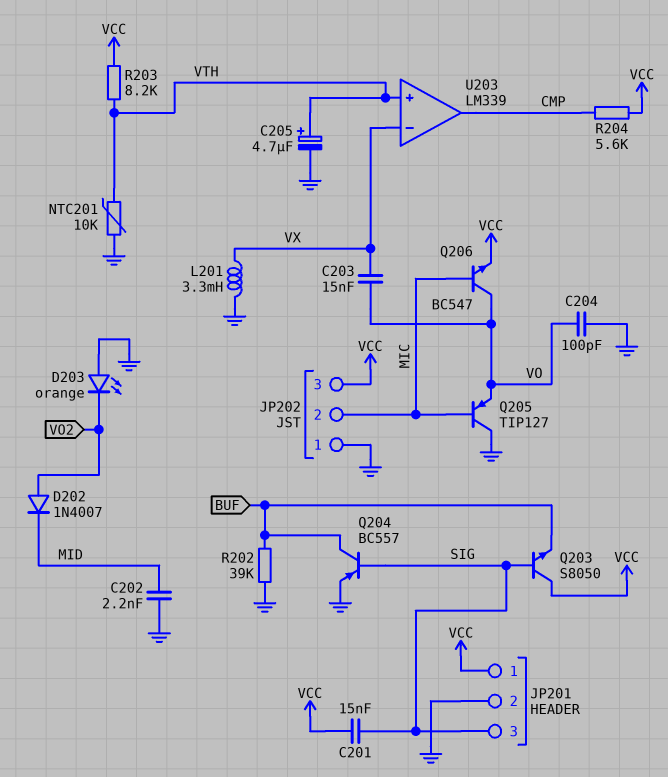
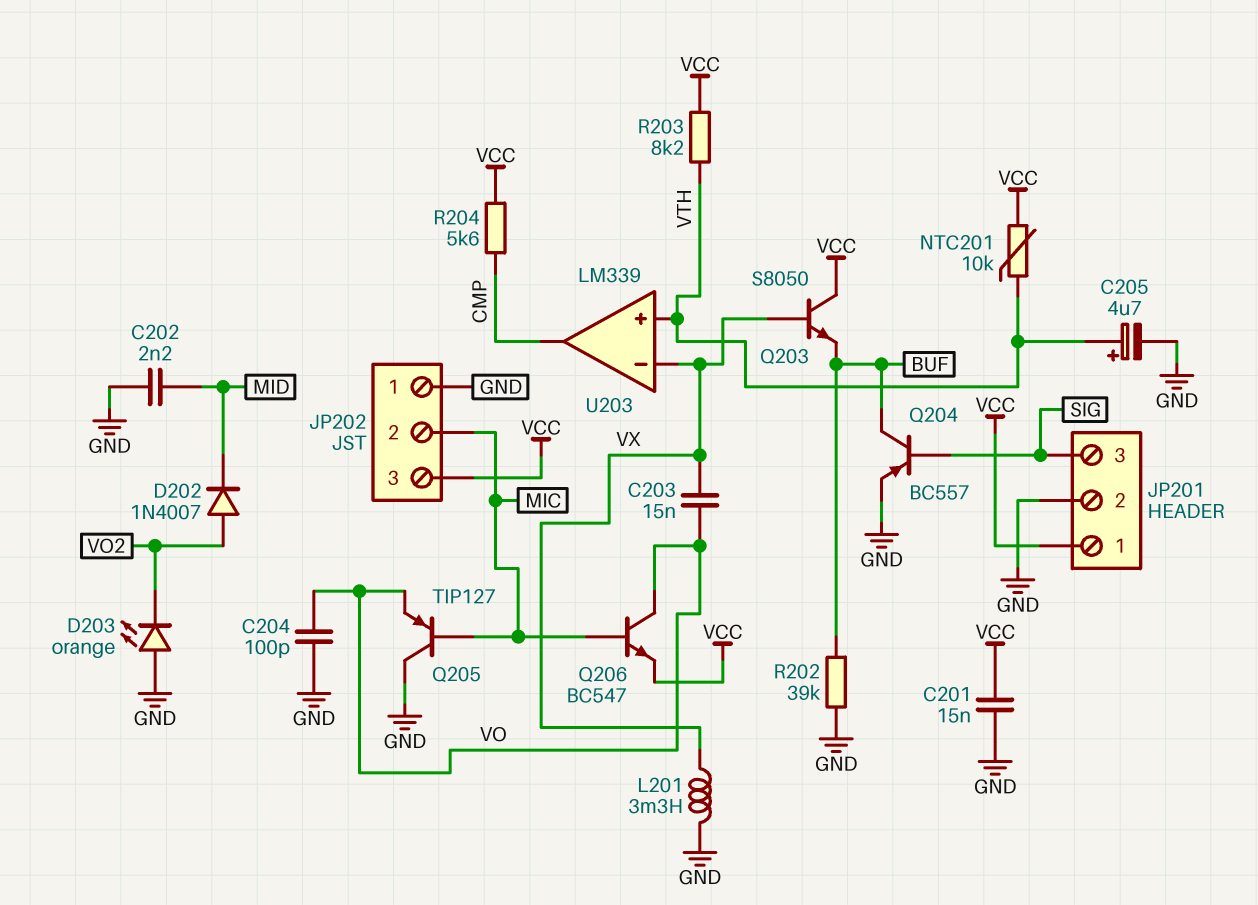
C201: 15nF (SIG, VCC) -> 15nF (GND, VCC)
NTC201: 10k (GND, VTH) -> 10k (VCC, VTH)
Q203: NPN S8050 (B SIG, C VCC, E BUF) -> NPN S8050 (B VX, C VCC, E BUF)

